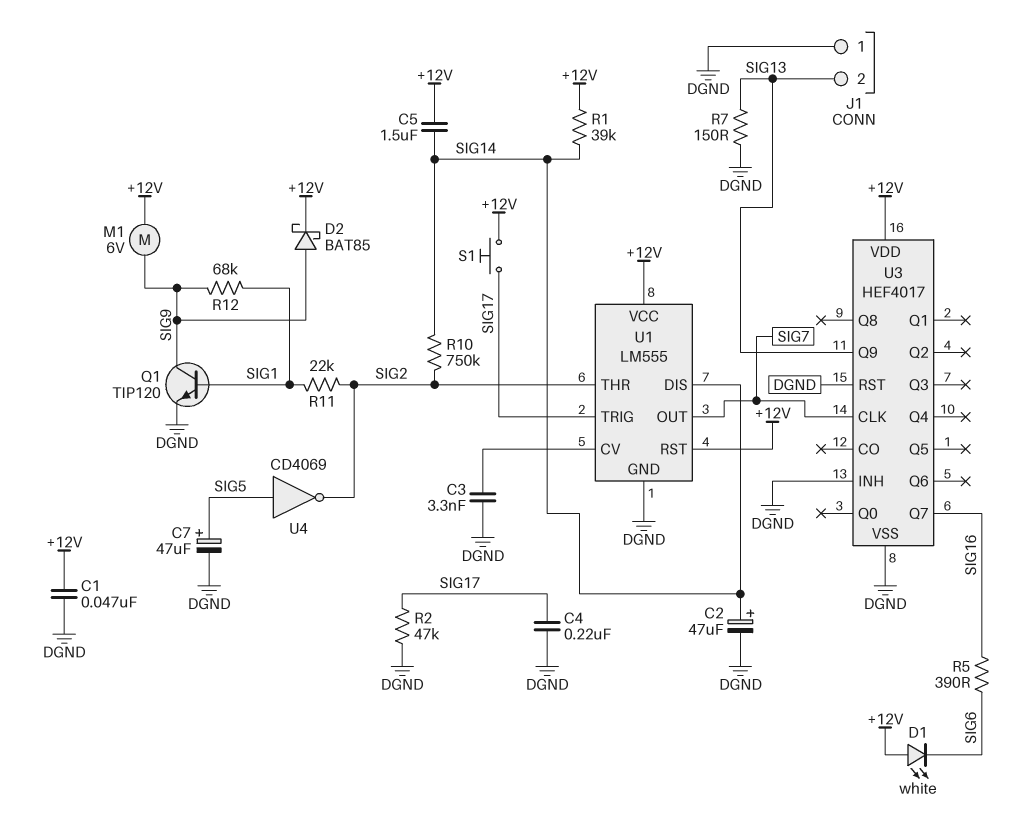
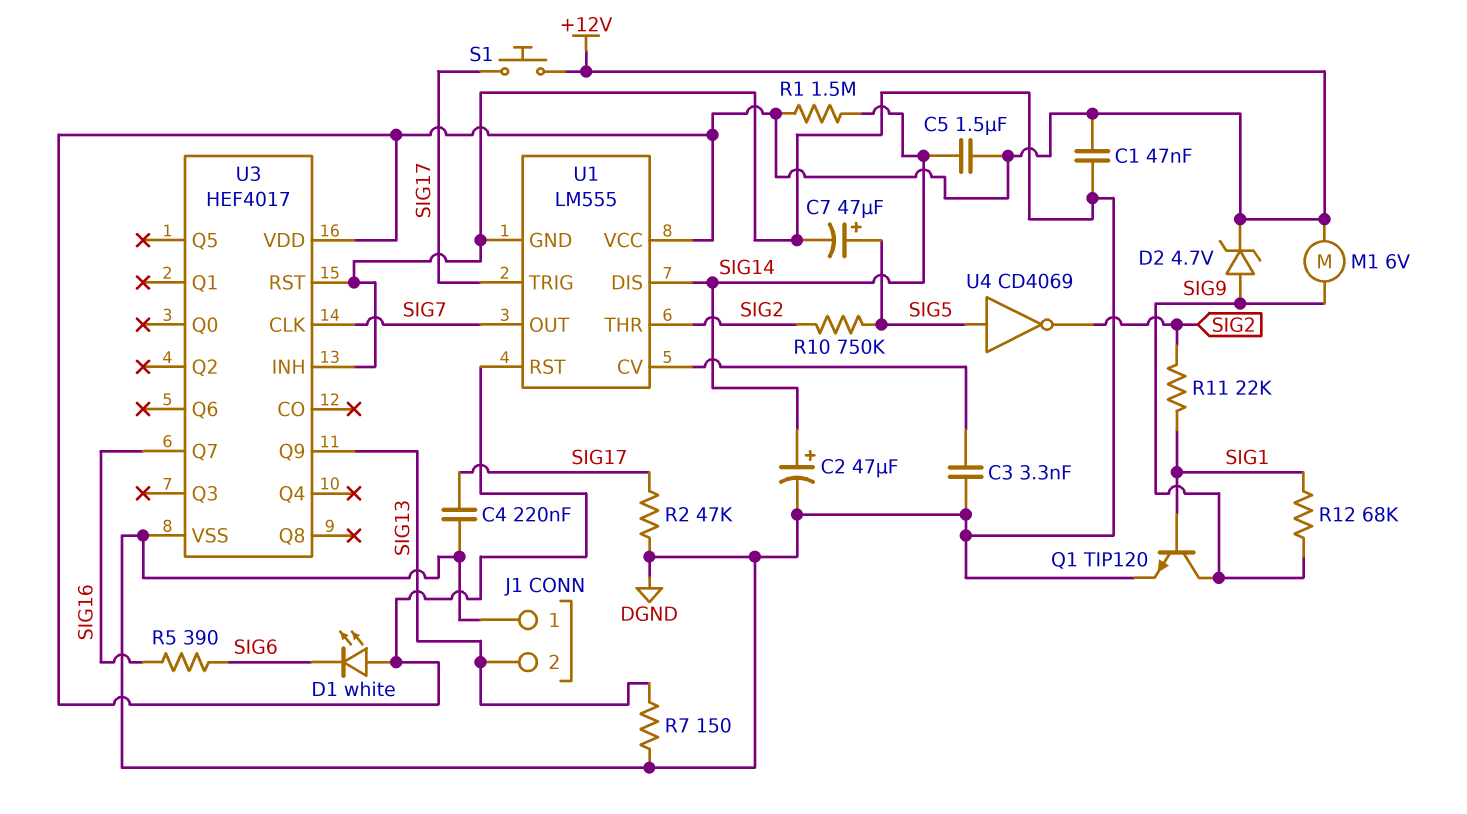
D2: schottky BAT85 (A SIG9, K +12V) -> zener 4.7V (A SIG9, K +12V)
R1: 39k (+12V, SIG14) -> 1.5M (+12V, SIG14)
R10: 750k (SIG2, SIG14) -> 750k (SIG2, SIG5)

